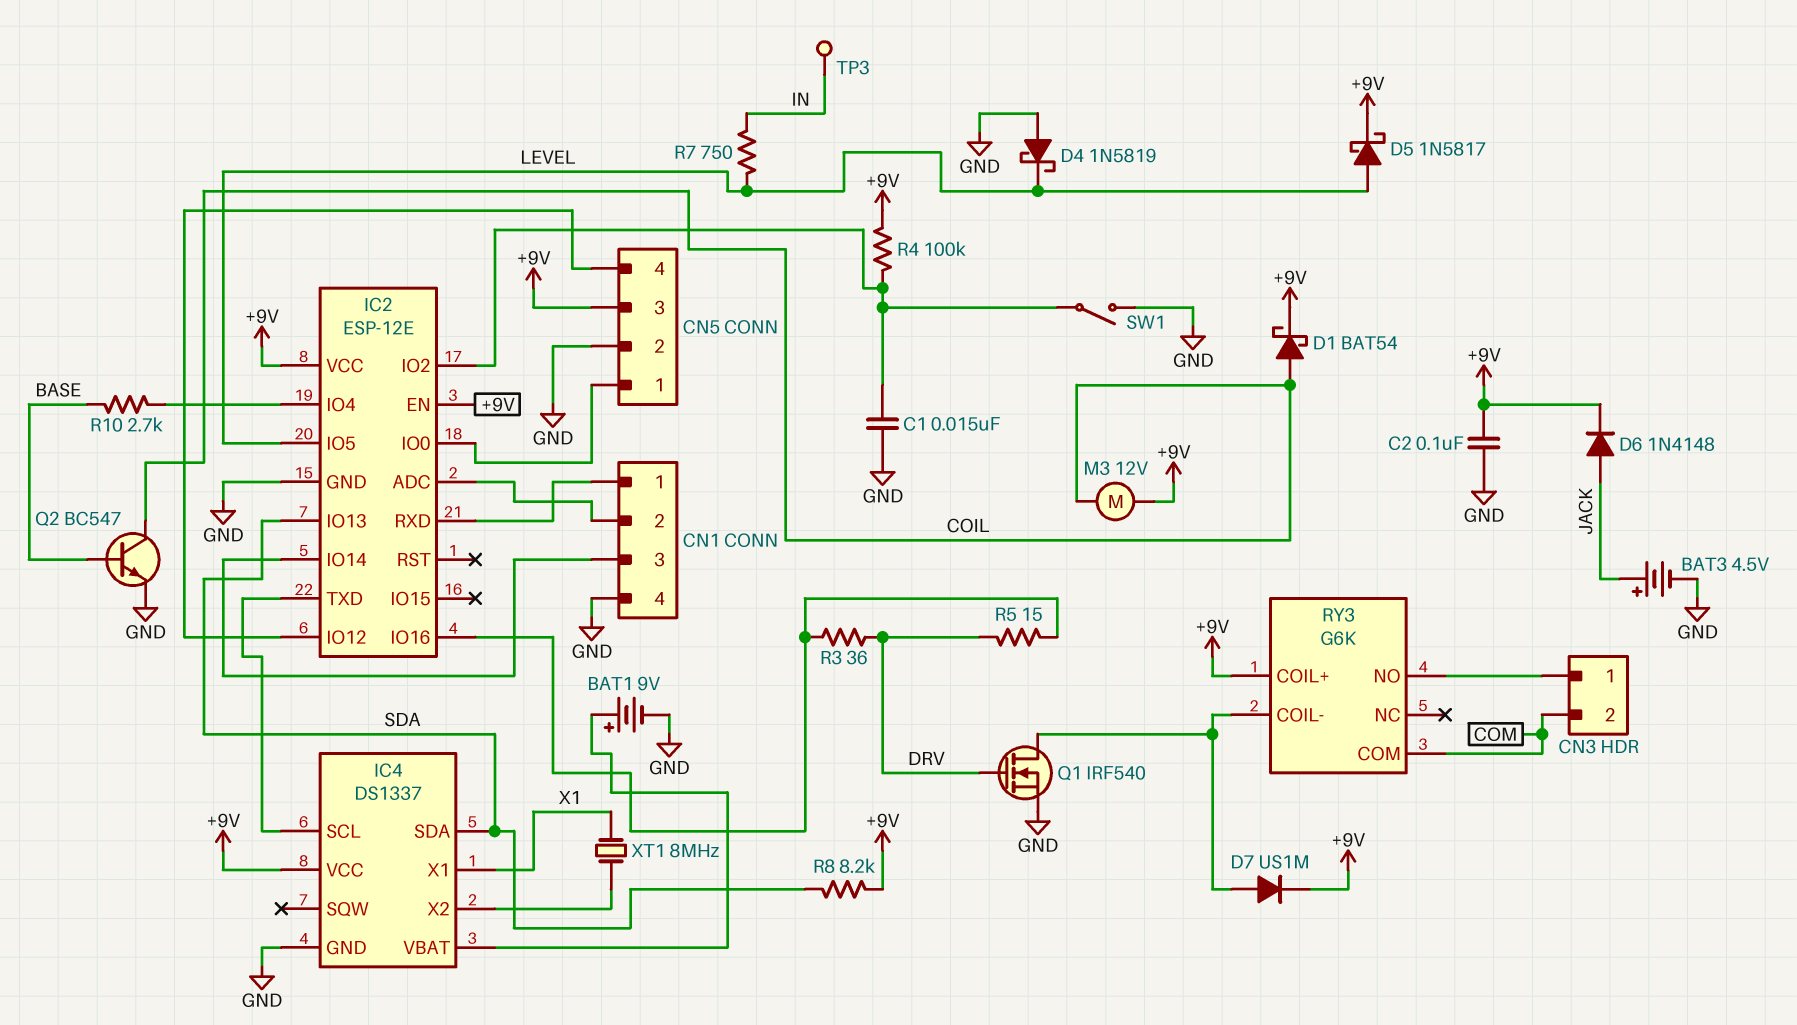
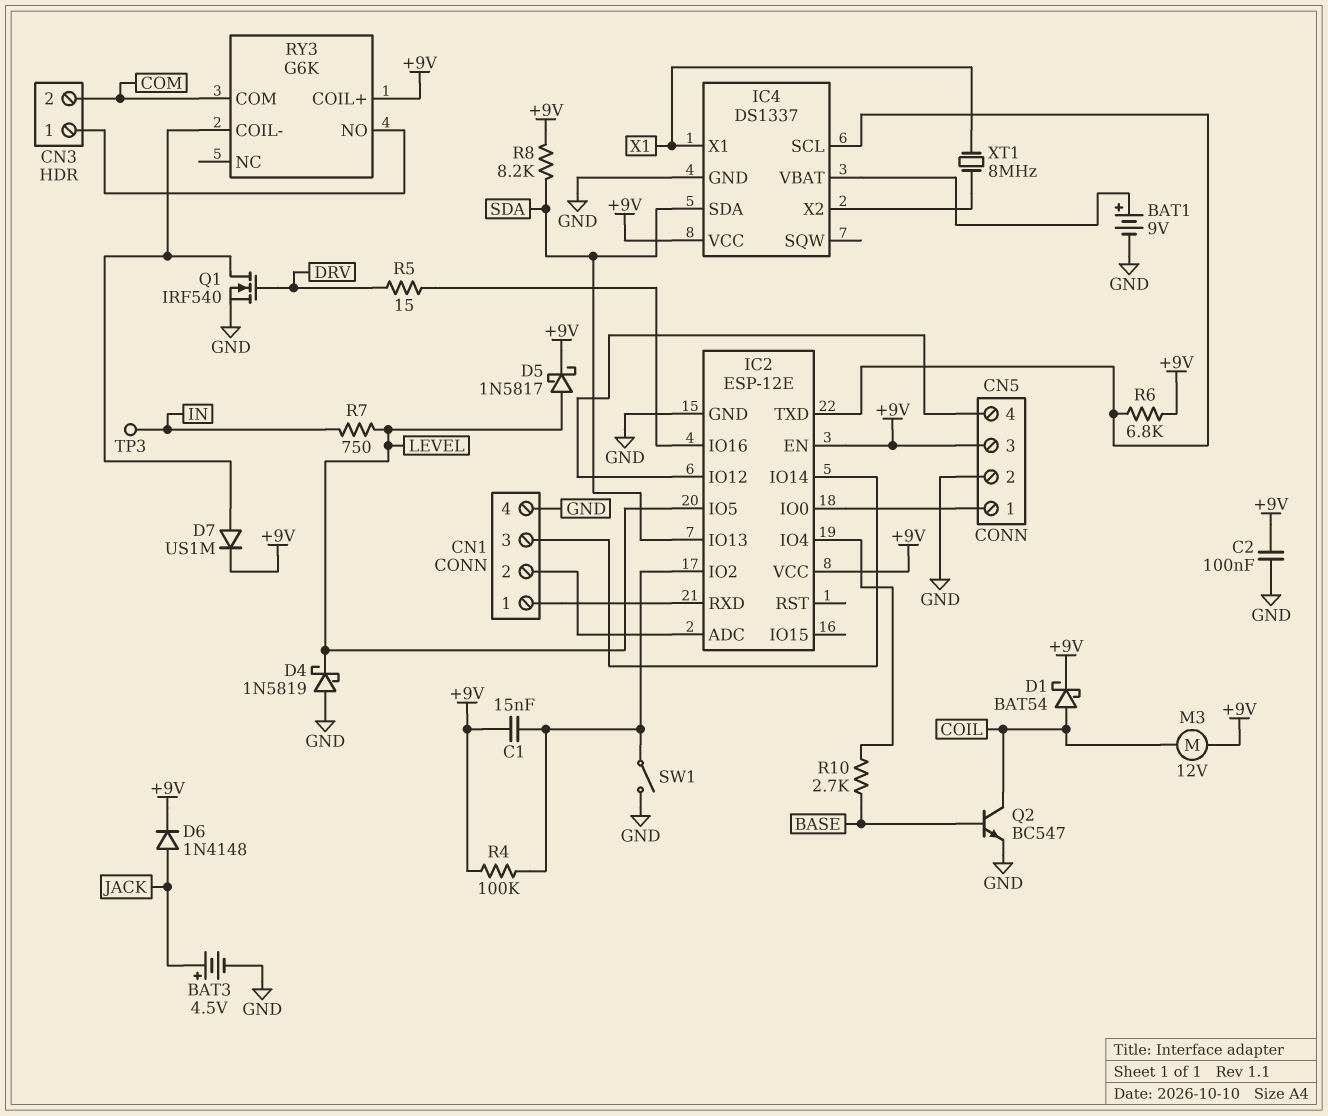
C1: 15nF (GND, IC2/IO2) -> 15nF (+9V, IC2/IO2)
R3: 36 (DRV, IC2/IO16) -> none
R6: none -> 6.8k (+9V, IC2/TXD)

